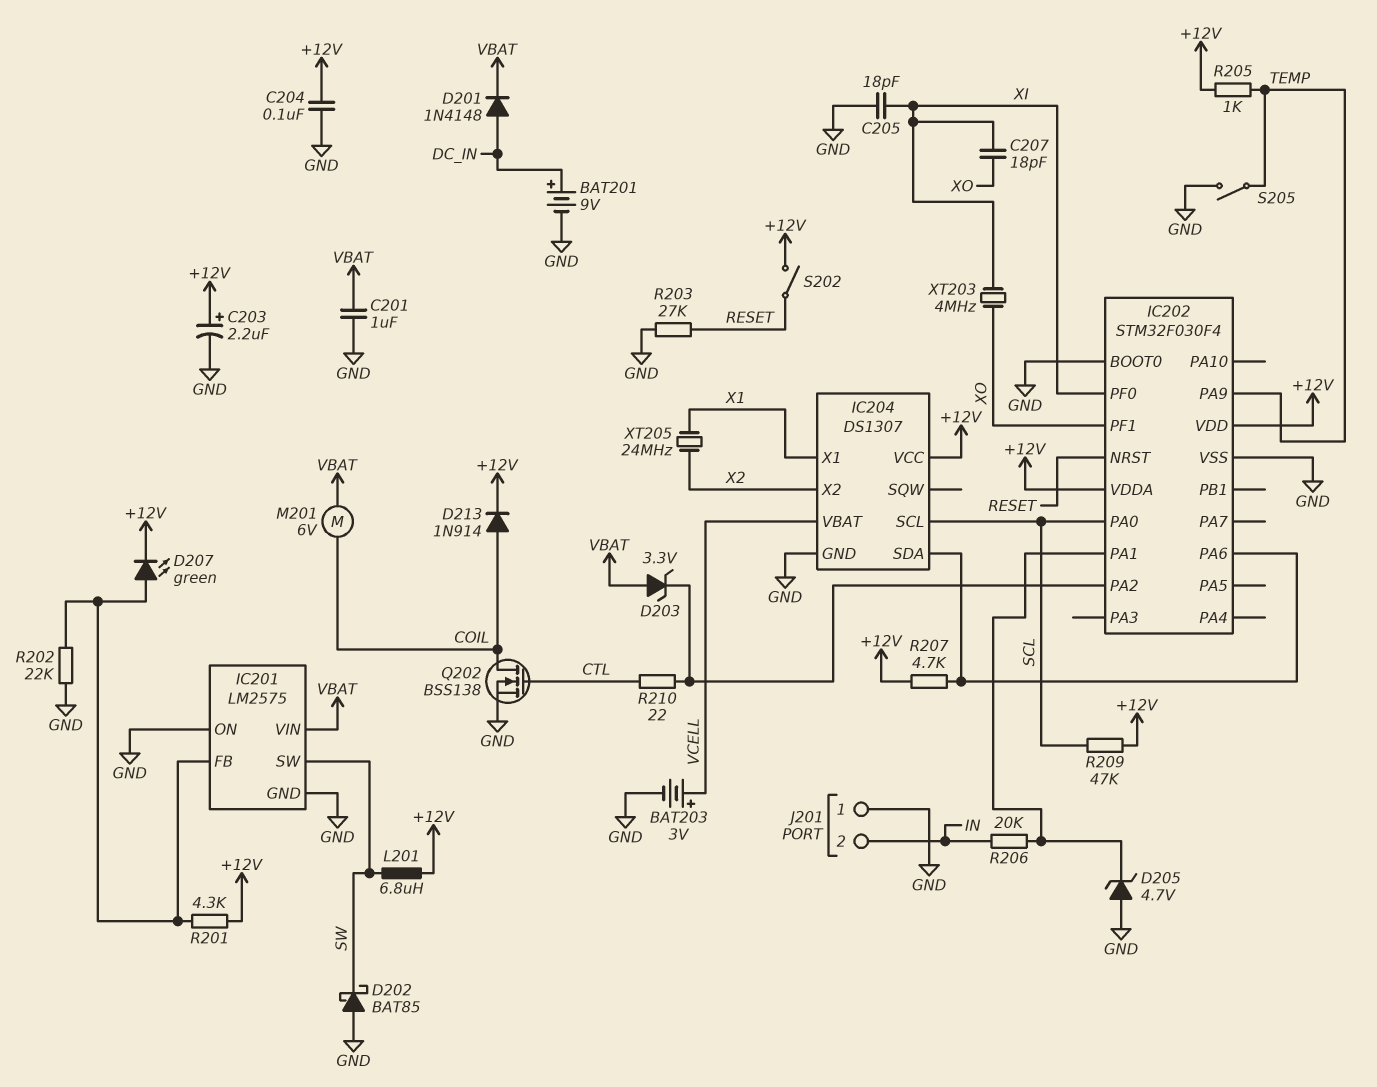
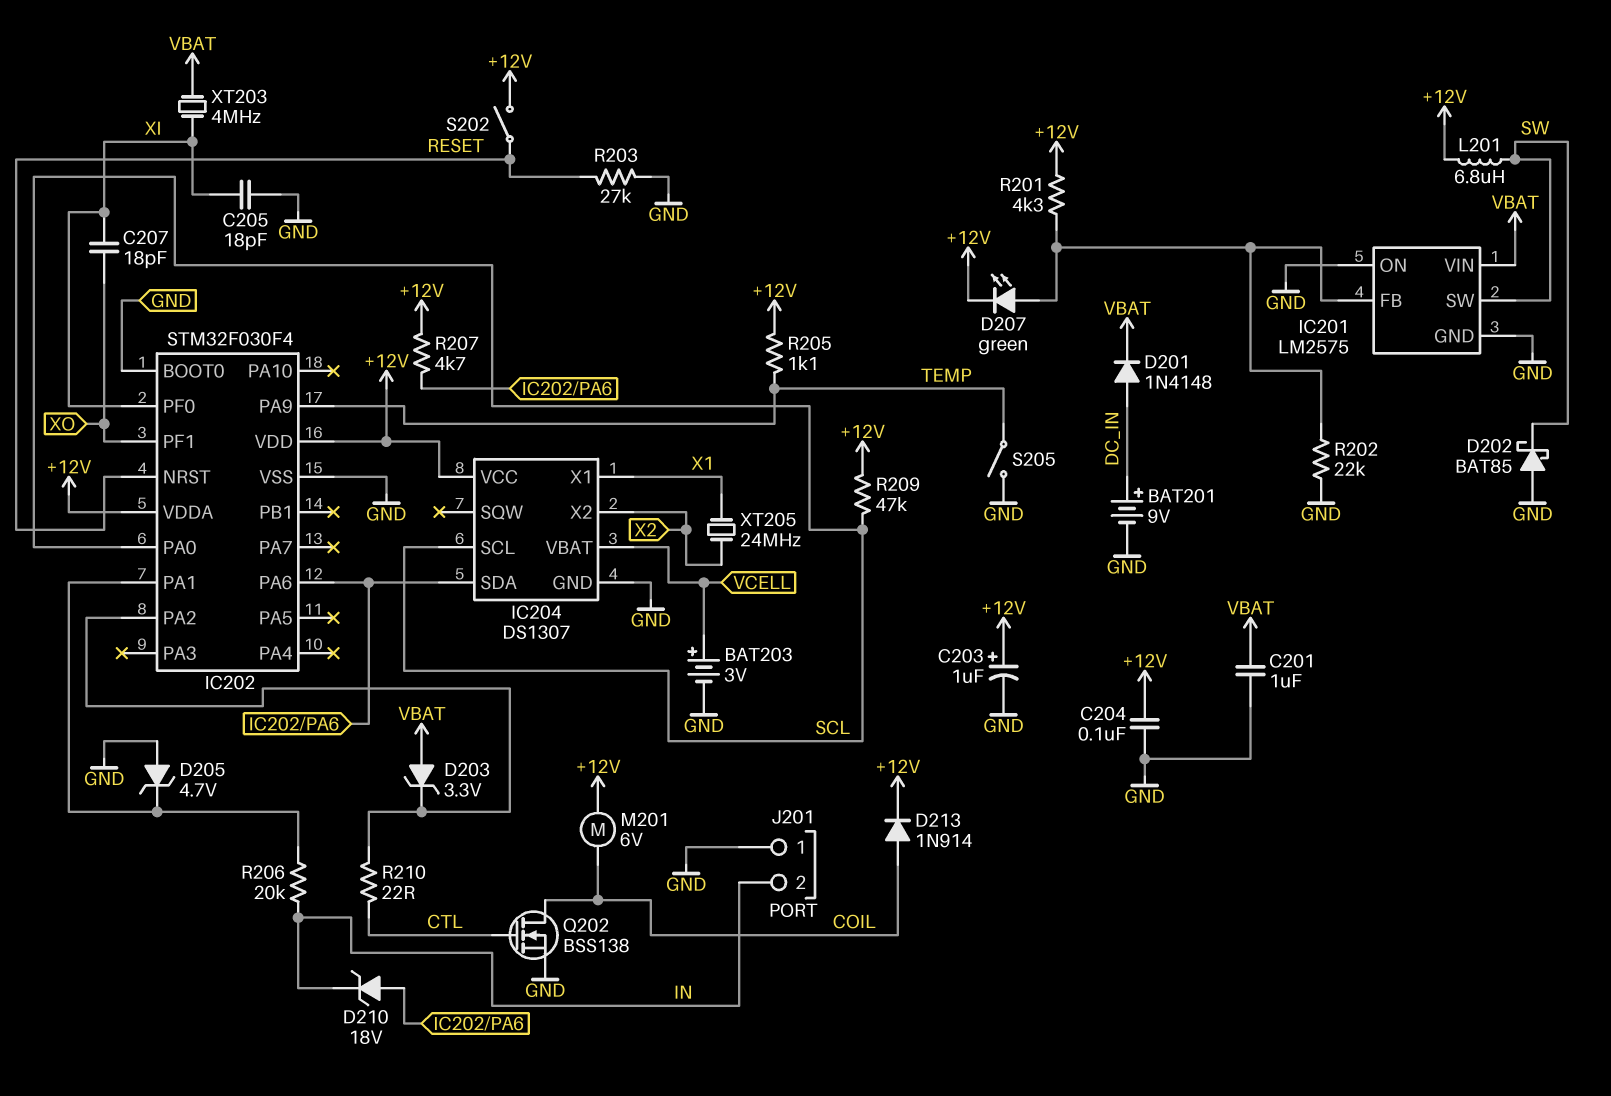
C203: 2.2uF (plus +12V, minus GND) -> 1uF (plus +12V, minus GND)
D210: none -> zener 18V (A IC202/PA6, K IN)
M201: motor 6V (COIL, VBAT) -> motor 6V (+12V, COIL)
R205: 1k (+12V, TEMP) -> 1.1k (+12V, TEMP)
XT203: 4MHz (XI, XO) -> 4MHz (VBAT, XI)

